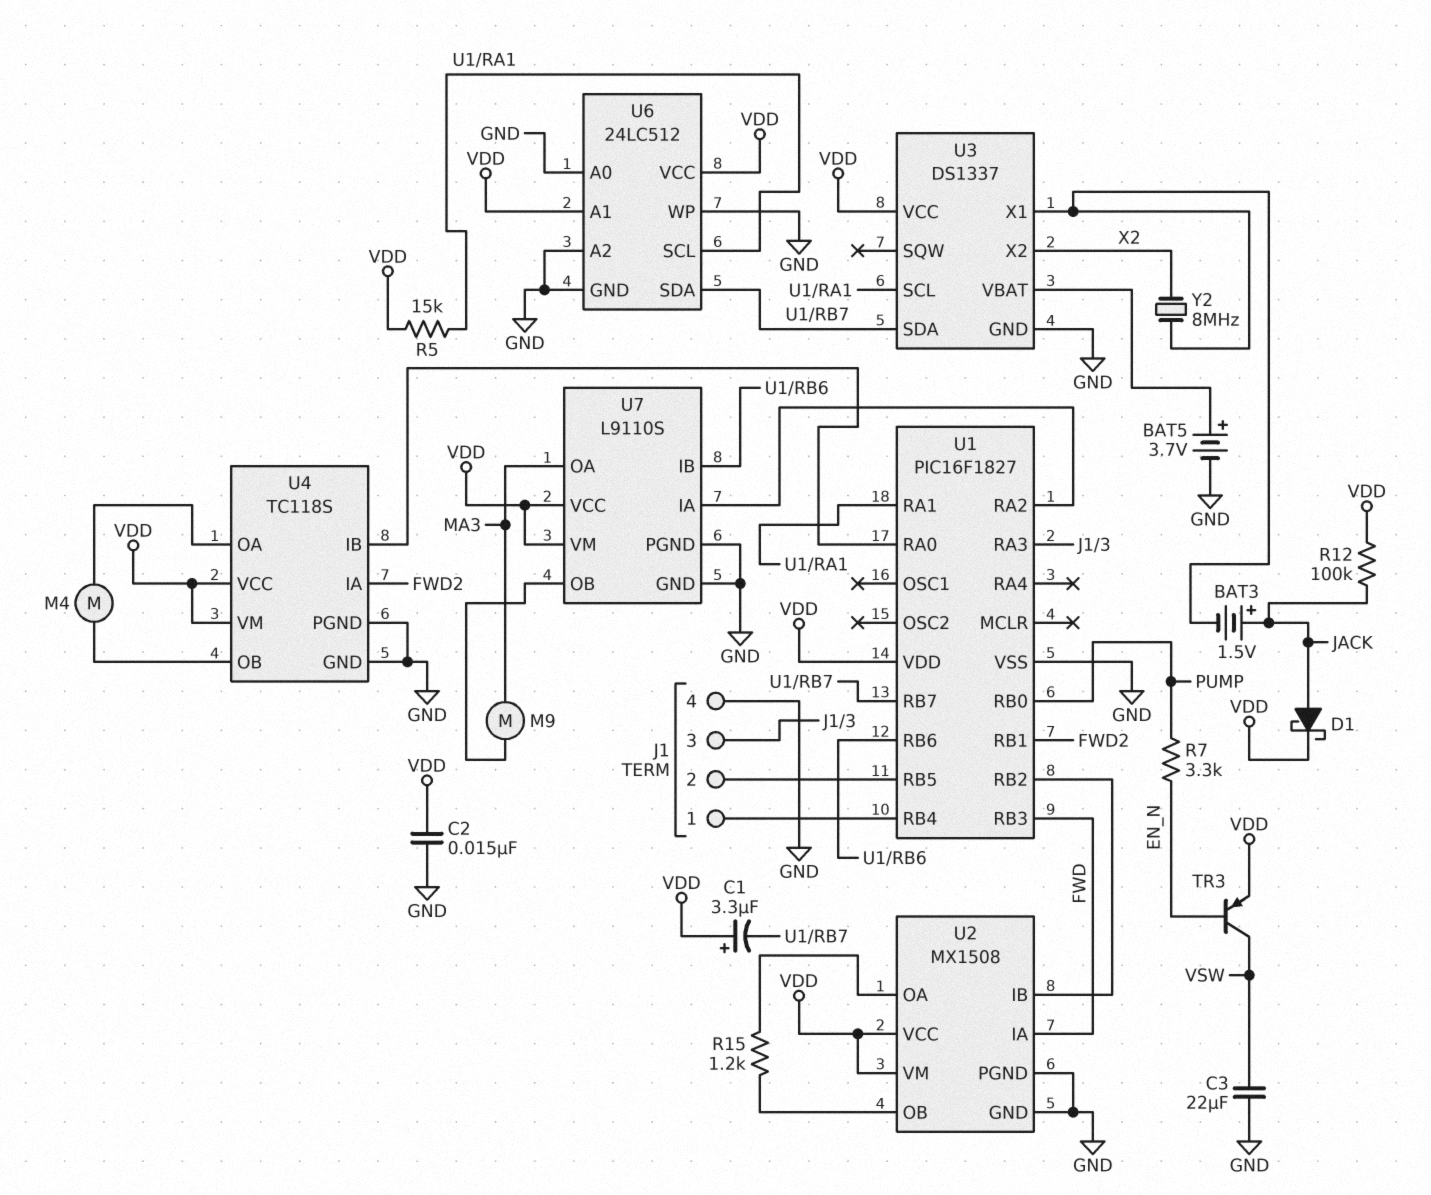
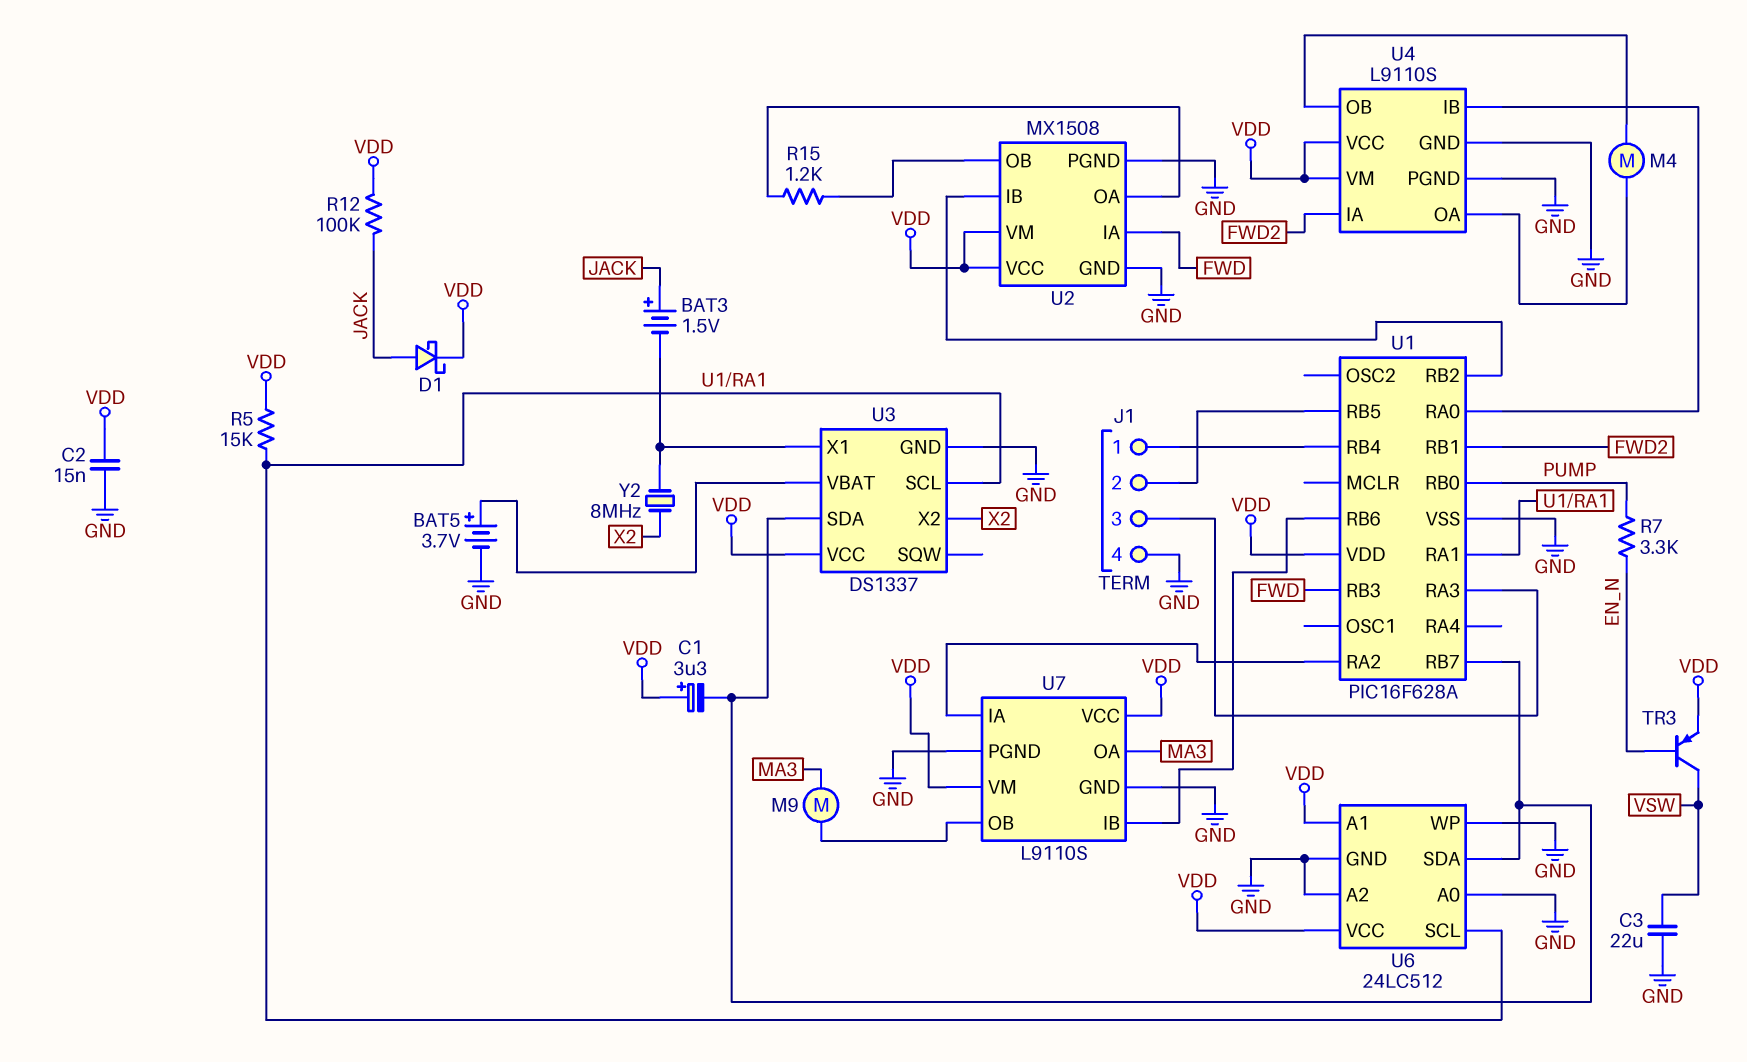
U1: PIC16F1827 -> PIC16F628A
U4: TC118S -> L9110S

